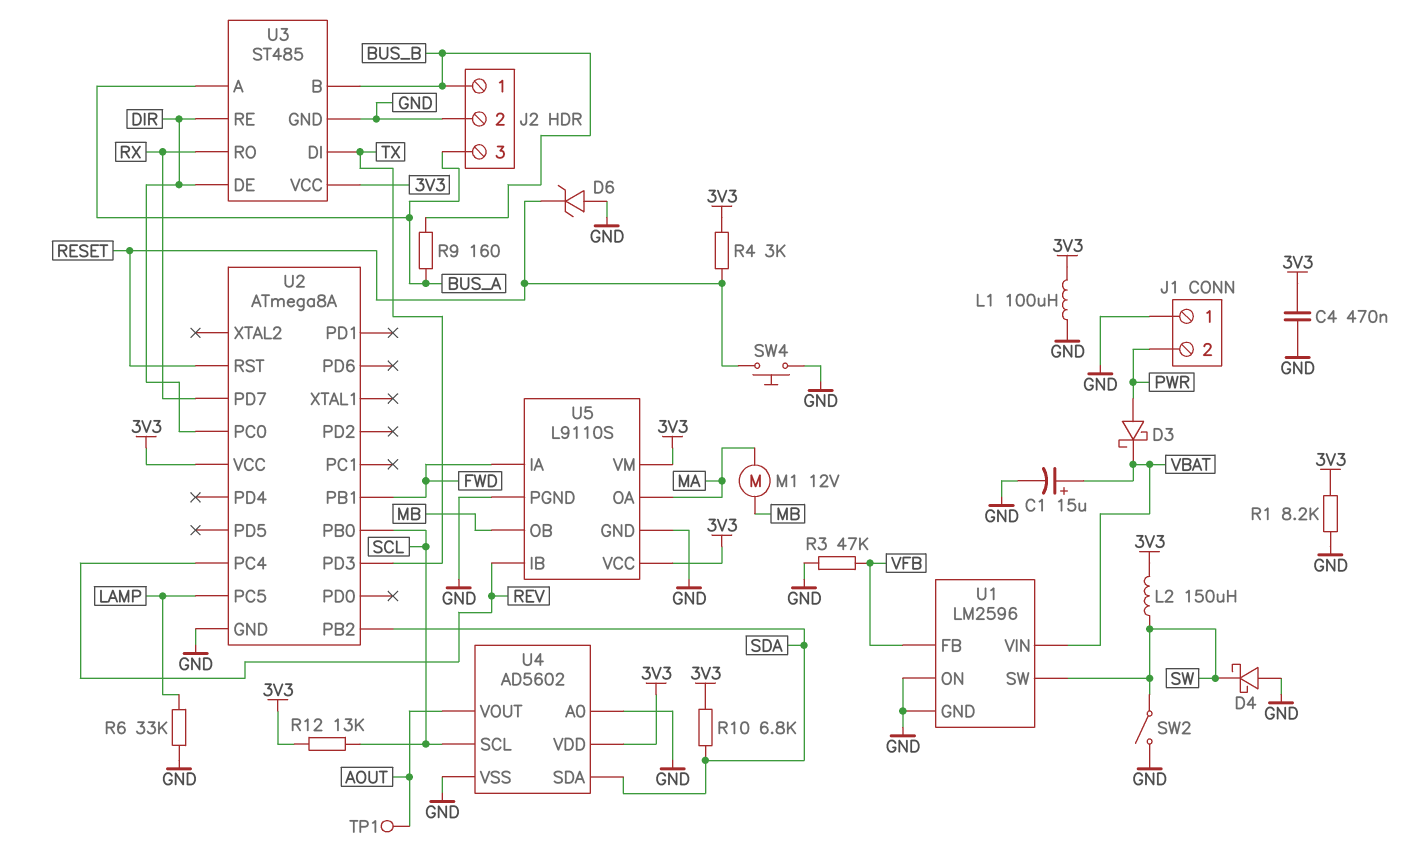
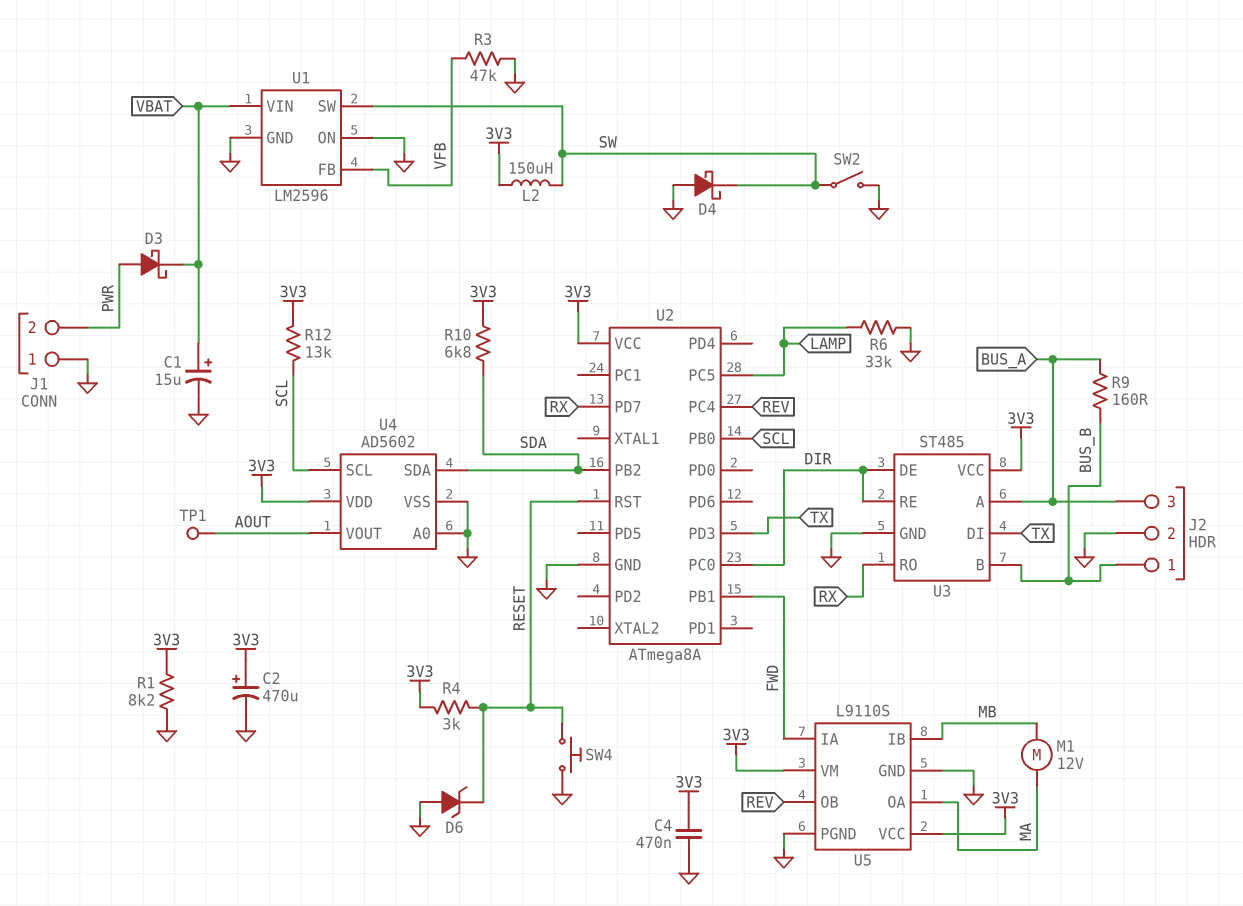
C2: none -> 470uF (plus 3V3, minus GND)
L1: 100uH (3V3, GND) -> none
U5 pin IB: REV -> MB
U5 pin OB: MB -> REV

